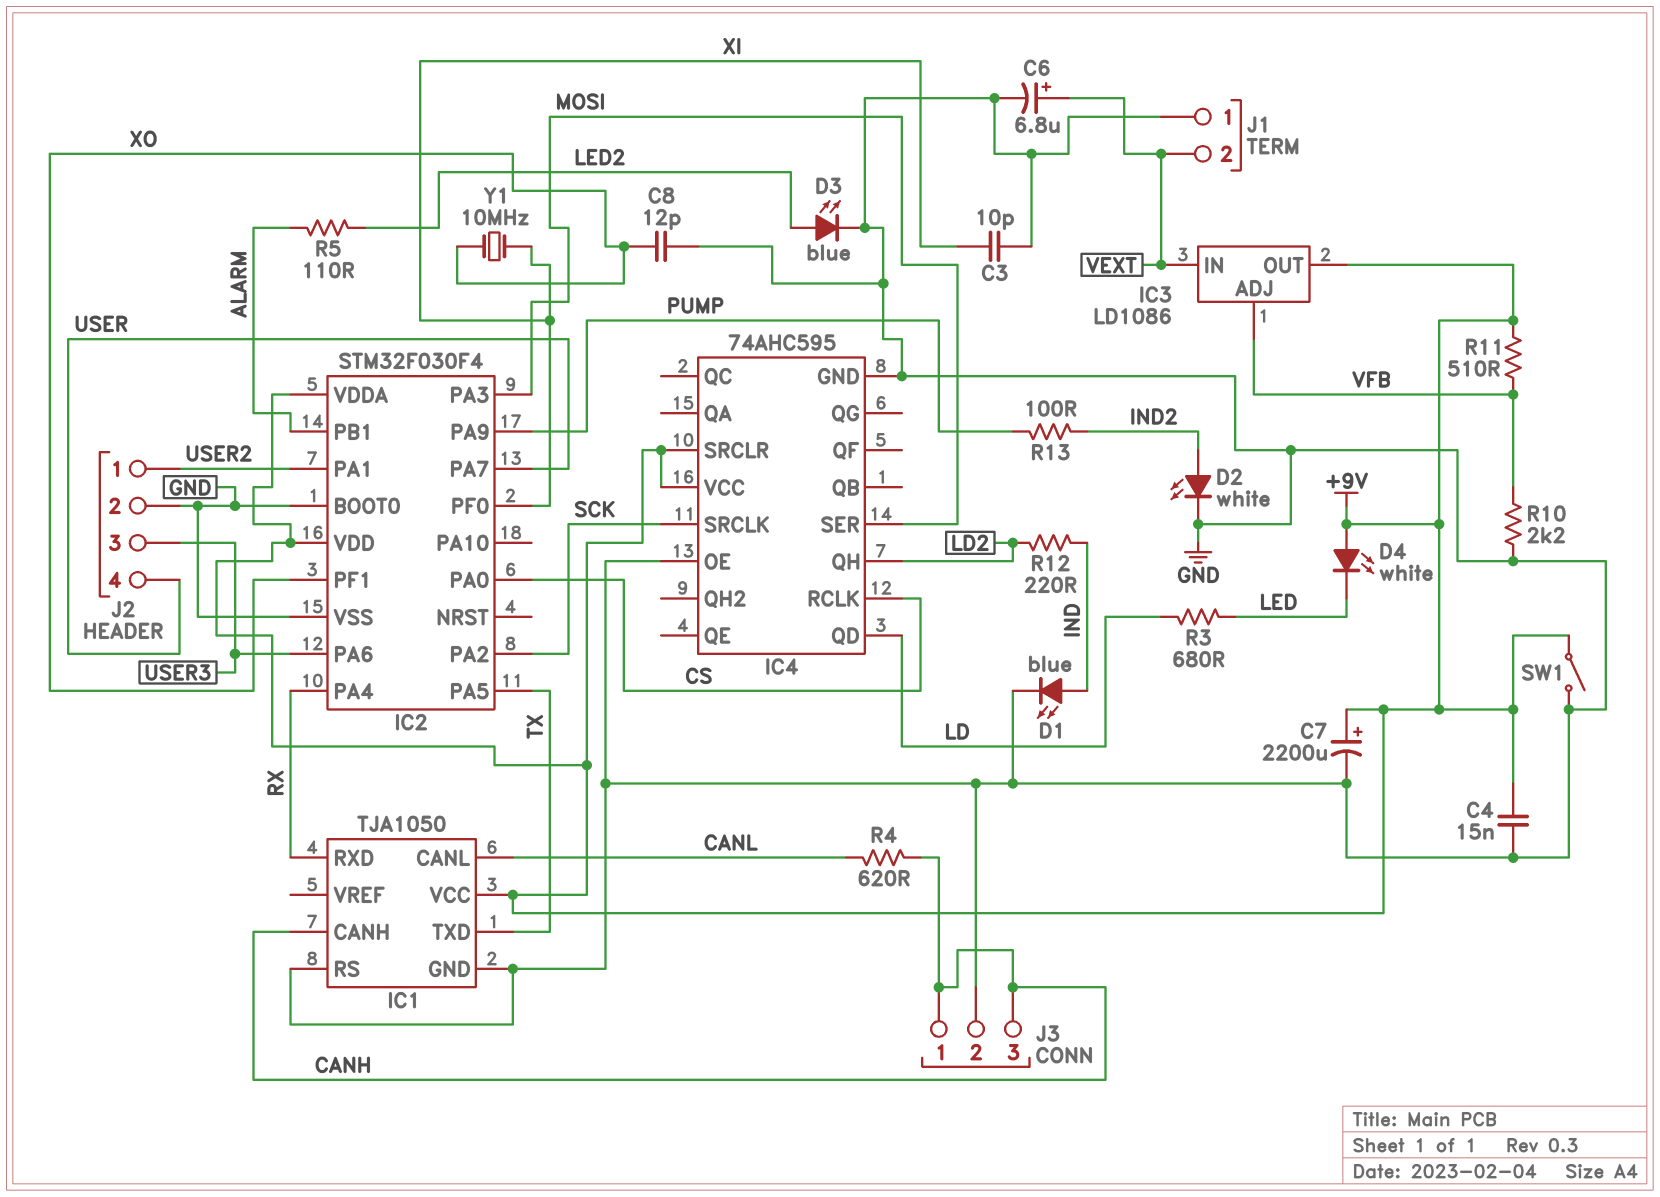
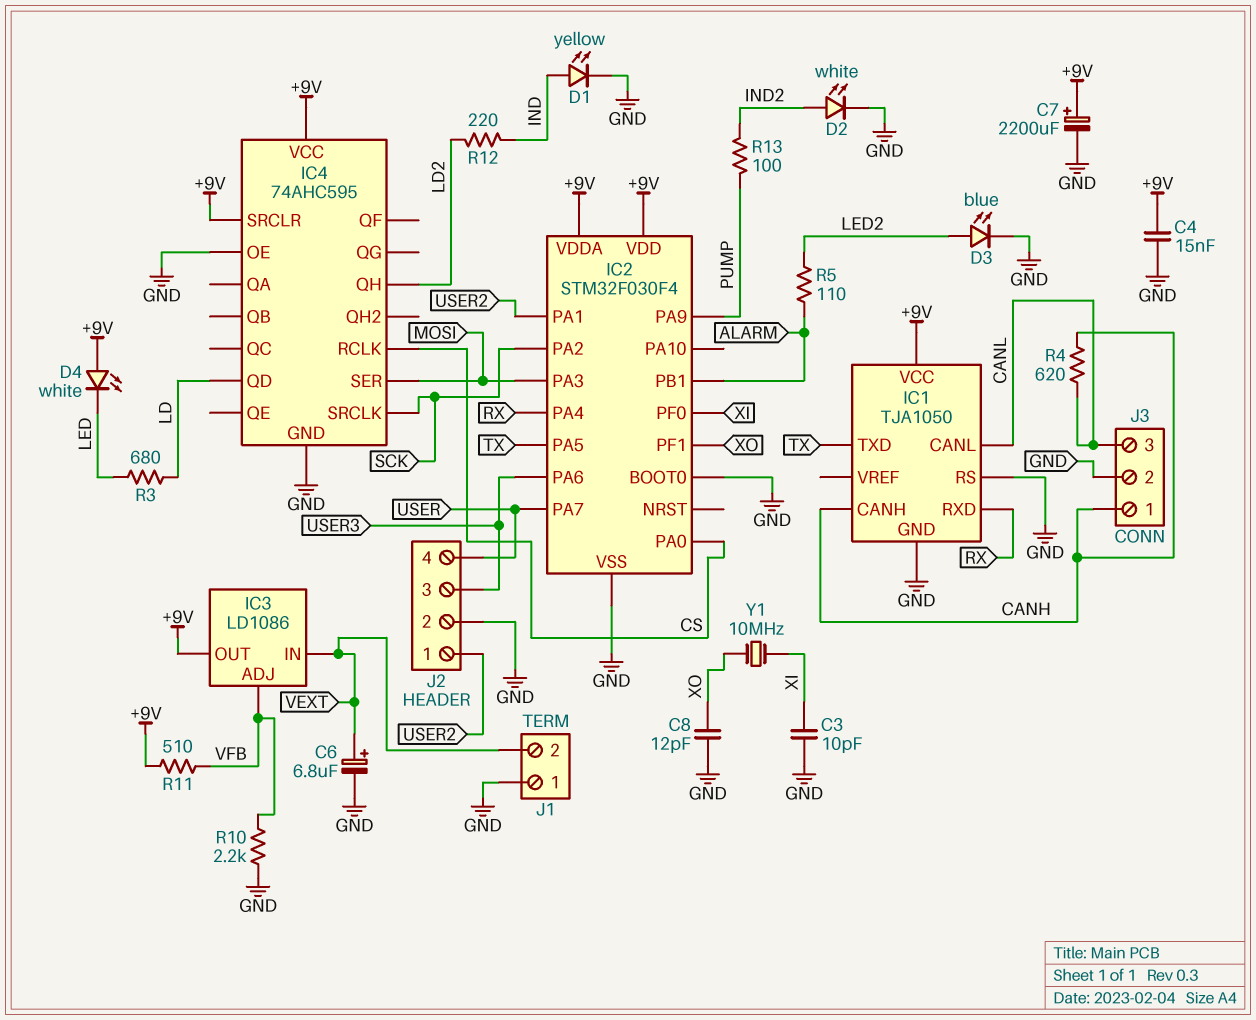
D1: LED blue (A IND, K GND) -> LED yellow (A IND, K GND)
J3 pin 3: CANH -> CANL
SW1: switch (+9V, GND) -> none

